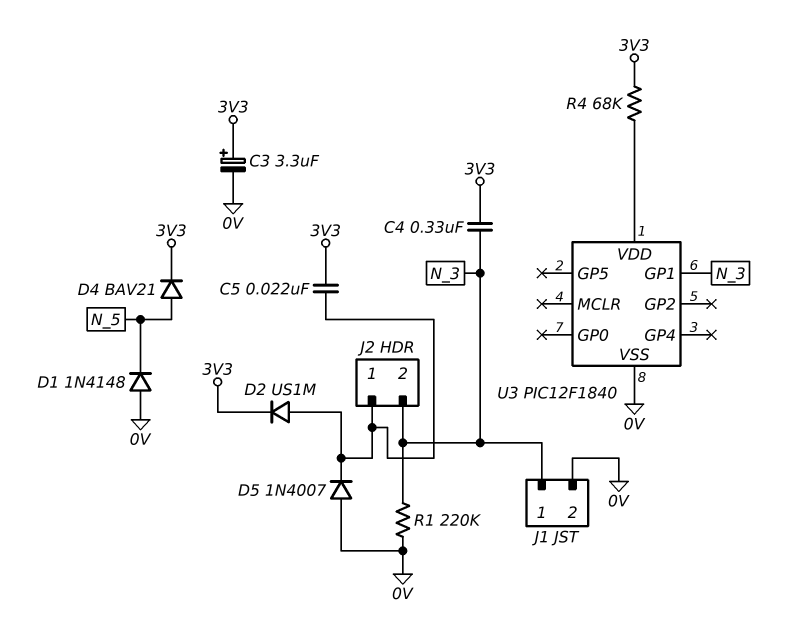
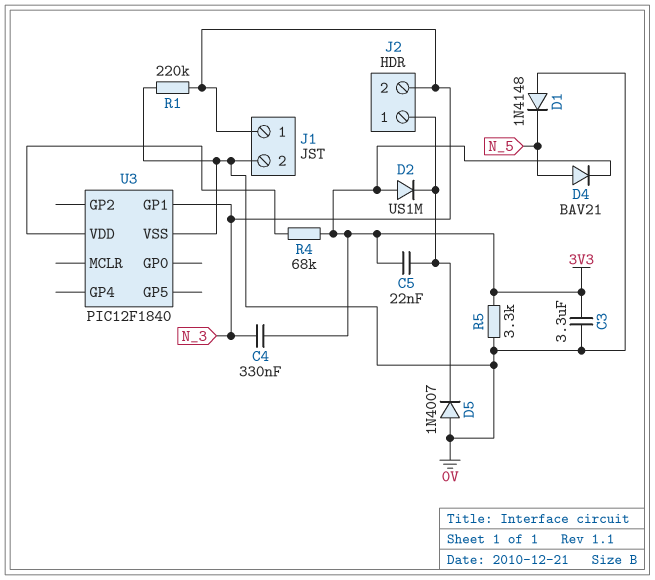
C3: 3.3uF (plus 3V3, minus 0V) -> 3.3uF (0V, 3V3)
D2: diode US1M (A J2/1, K 3V3) -> diode US1M (A 3V3, K J2/1)
R5: none -> 3.3k (0V, 3V3)

